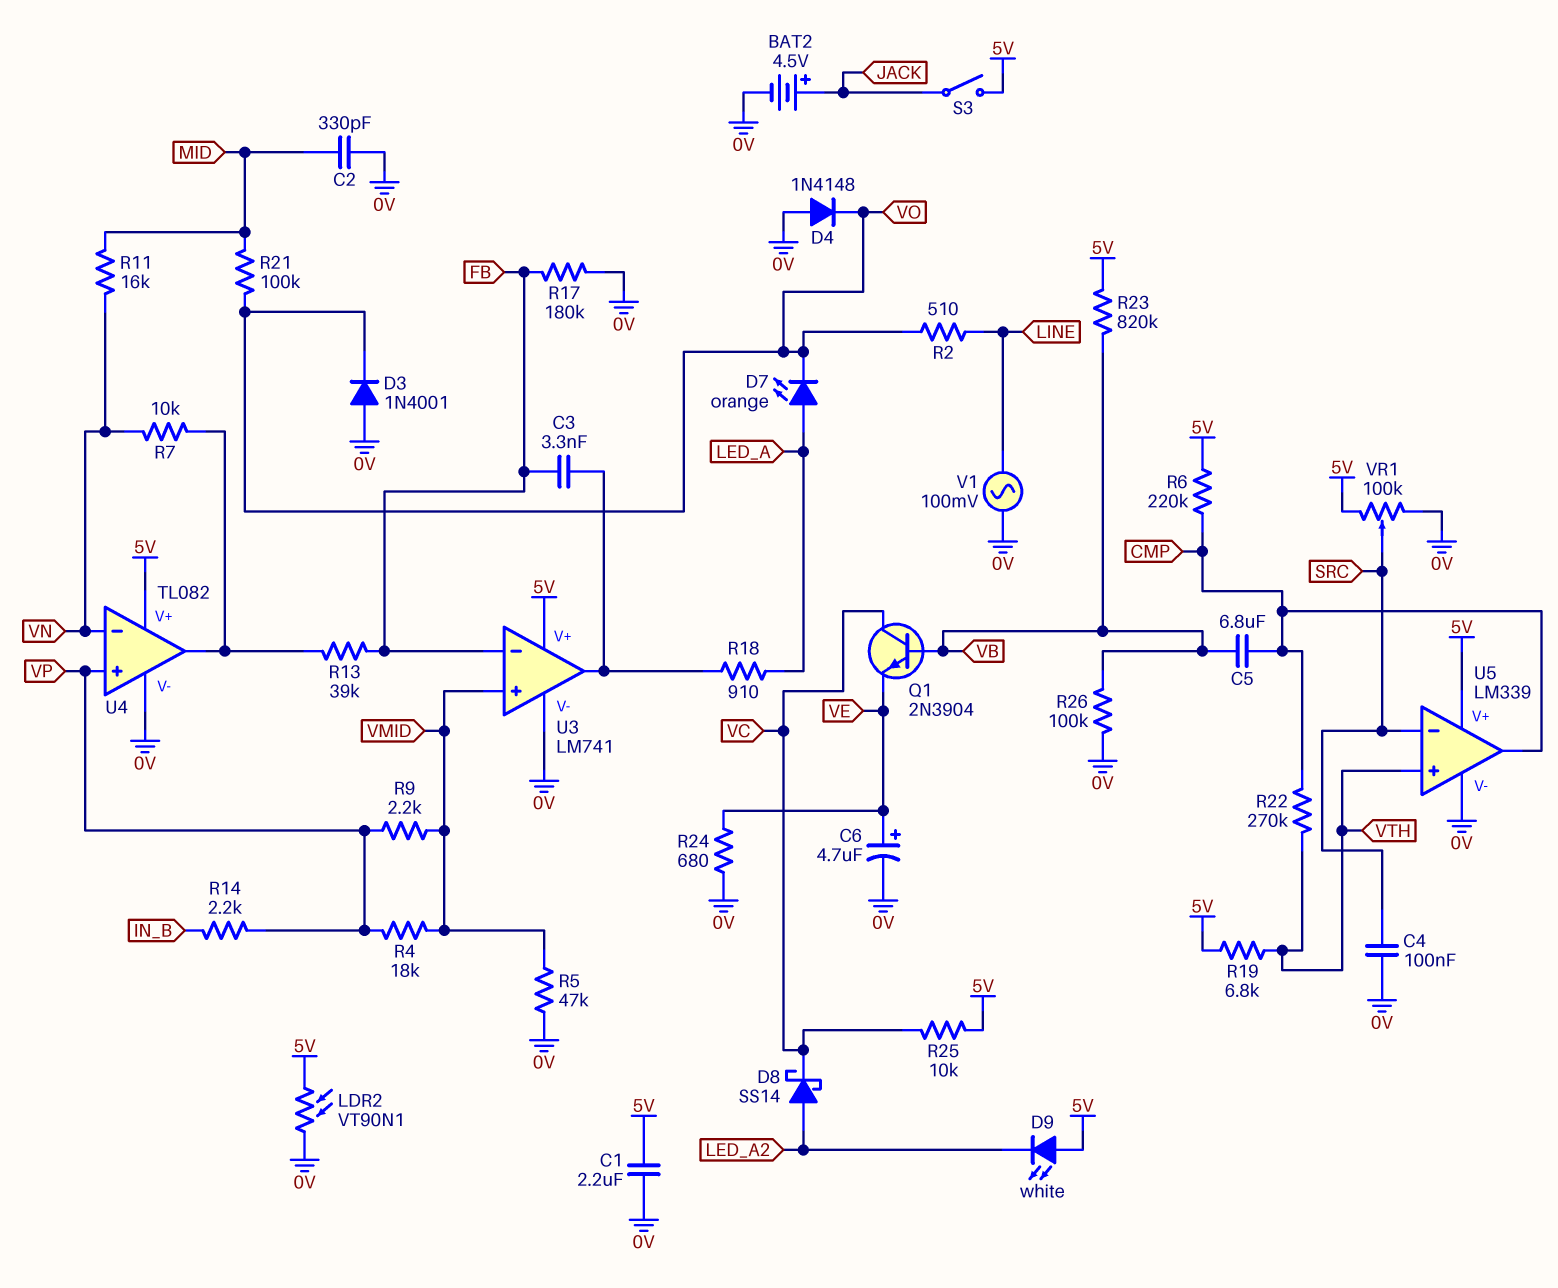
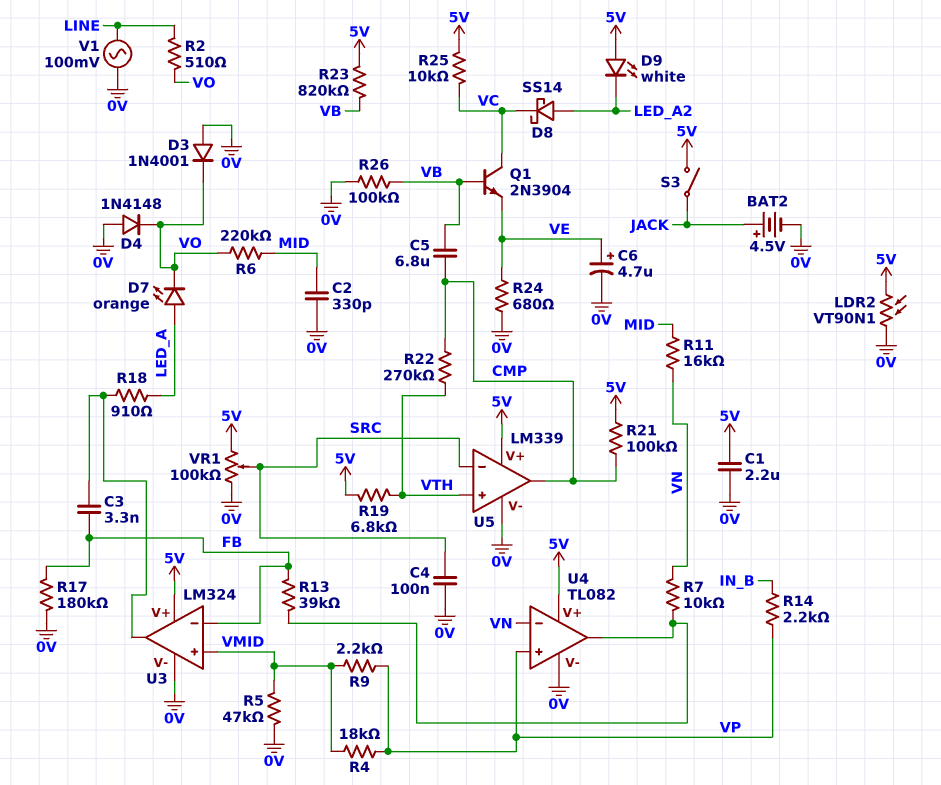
R6: 220k (5V, CMP) -> 220k (MID, VO)
R21: 100k (MID, VO) -> 100k (5V, CMP)
U3: LM741 -> LM324

